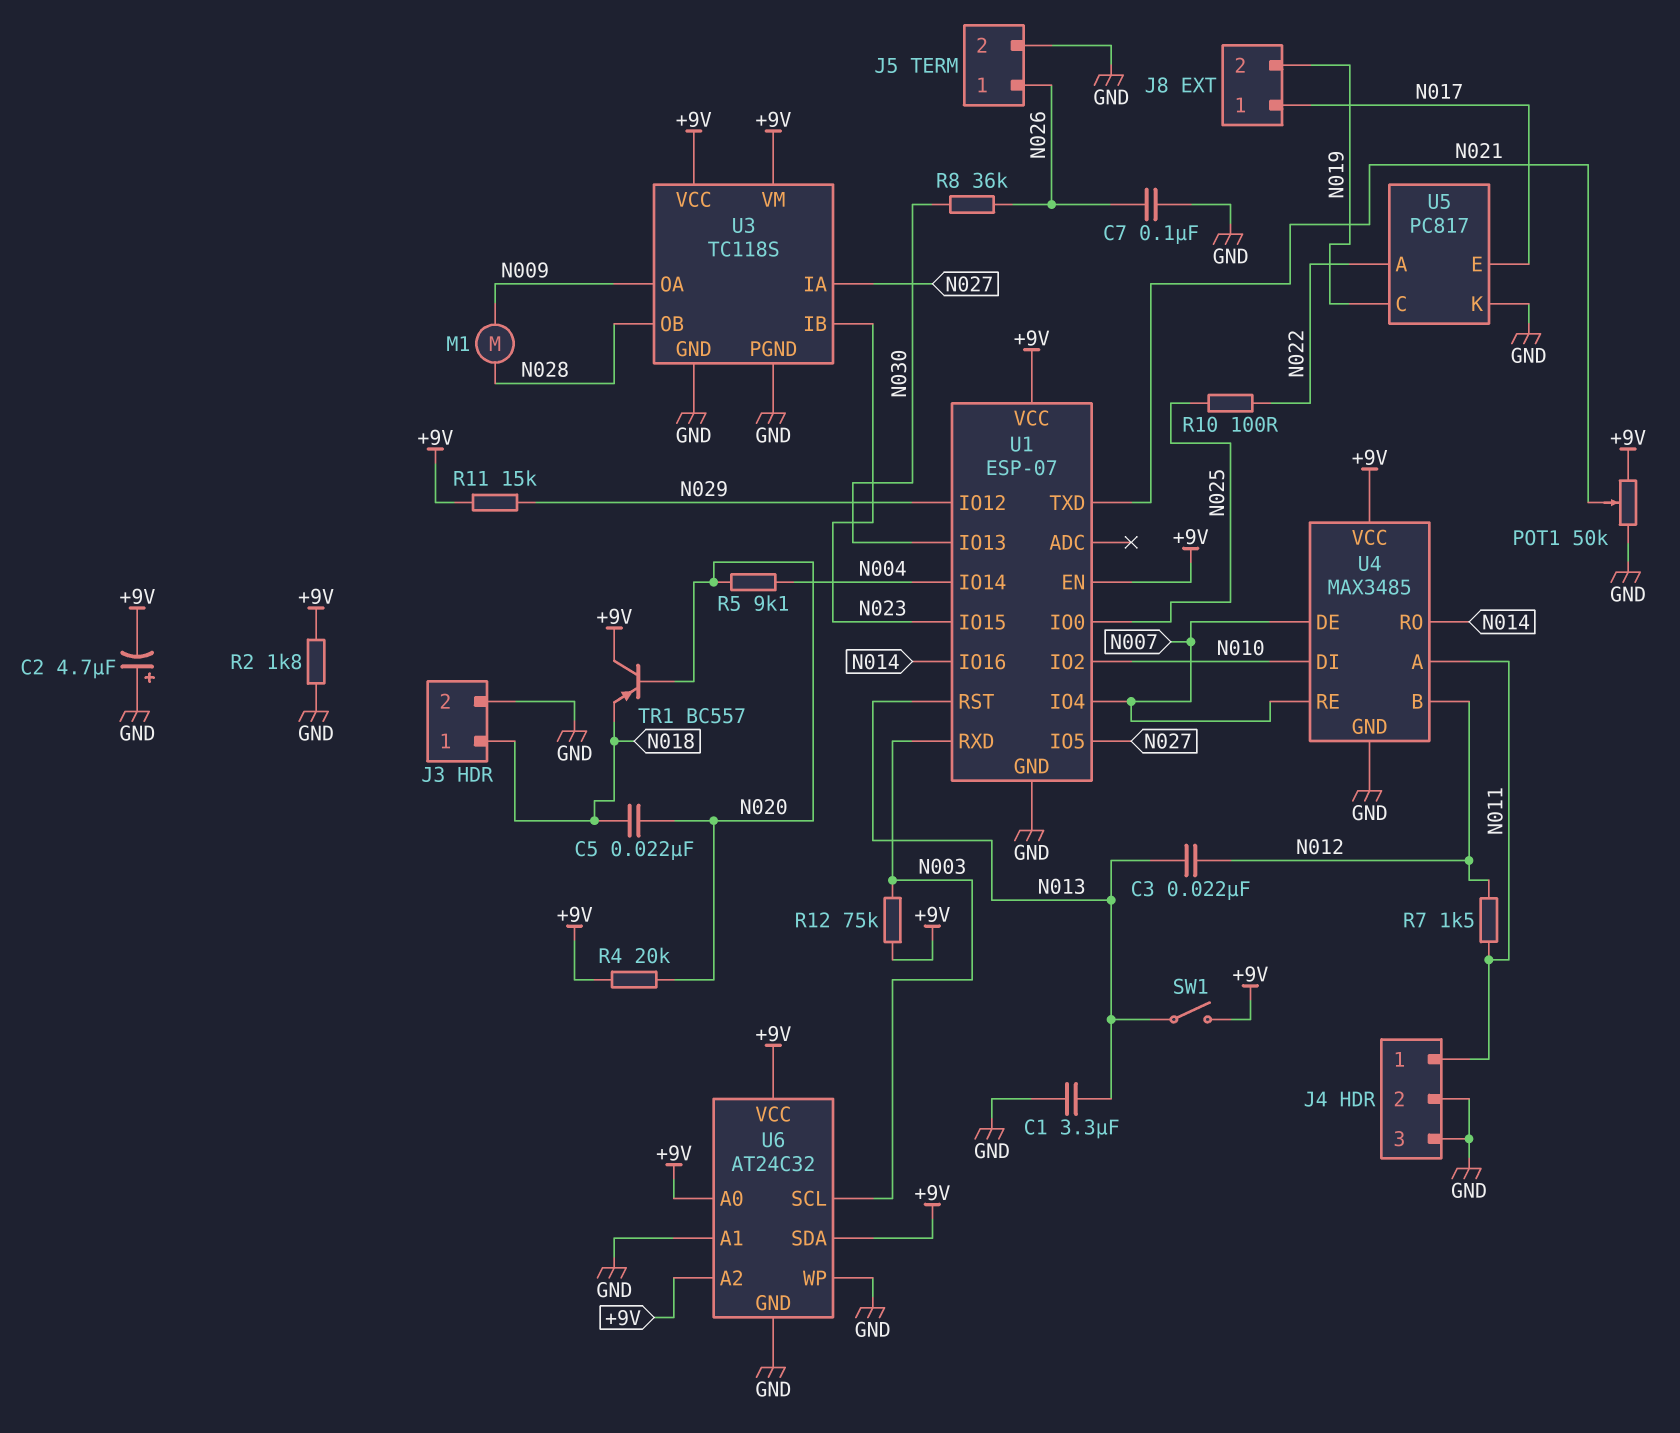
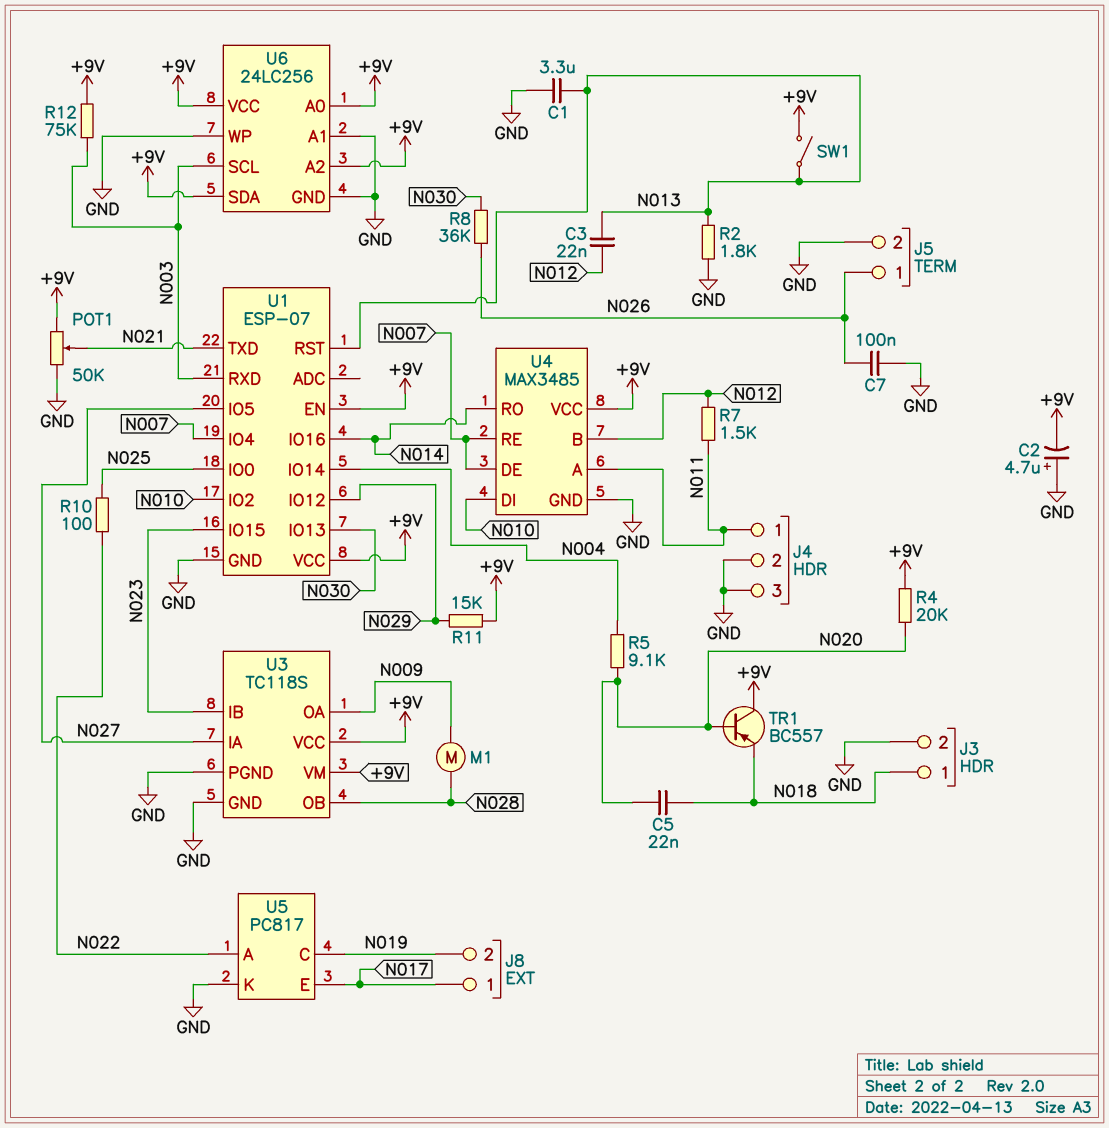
R2: 1.8k (+9V, GND) -> 1.8k (GND, N013)
U6: AT24C32 -> 24LC256

